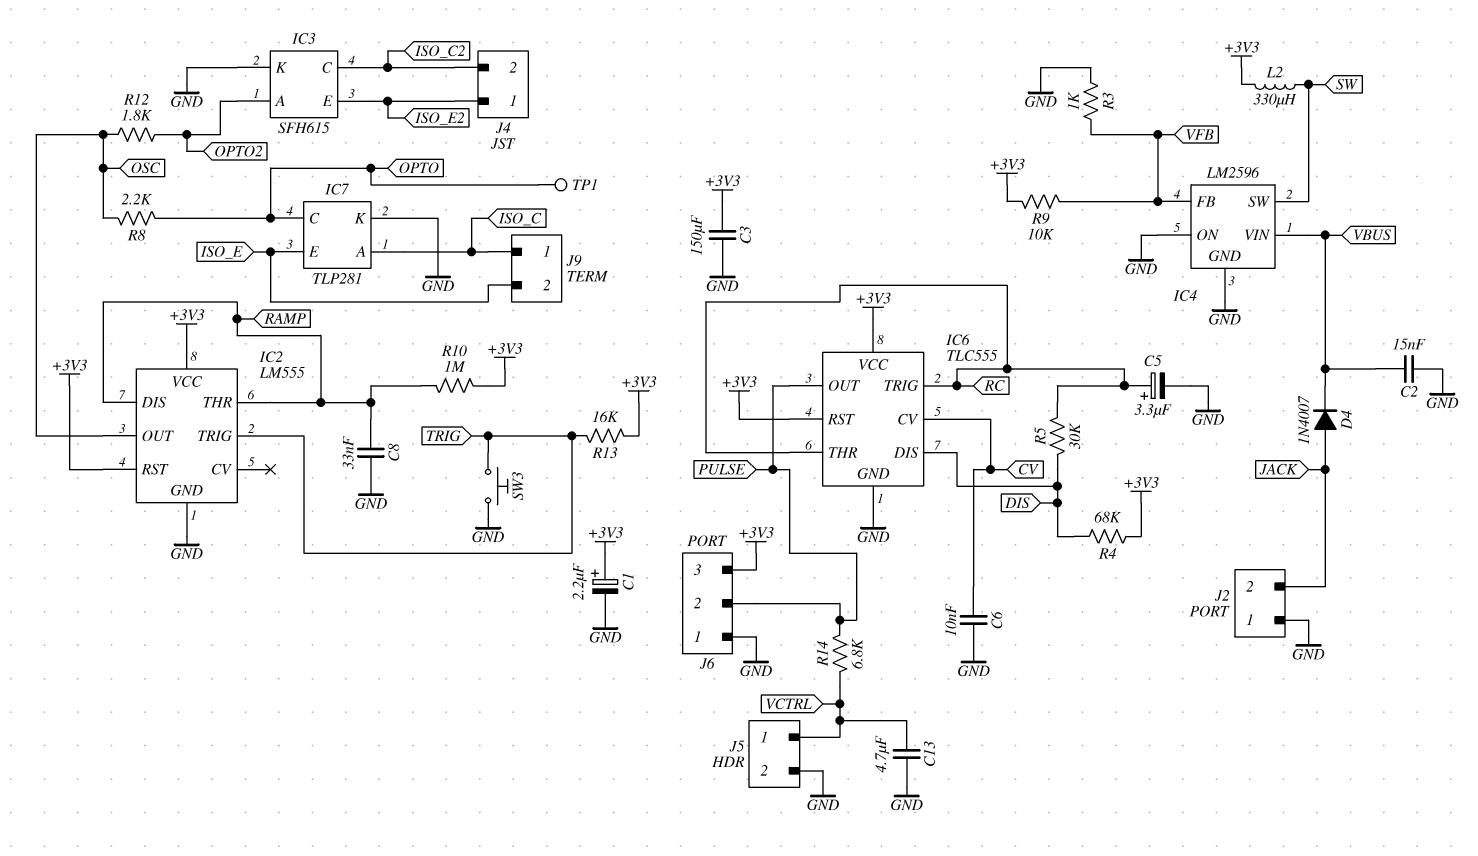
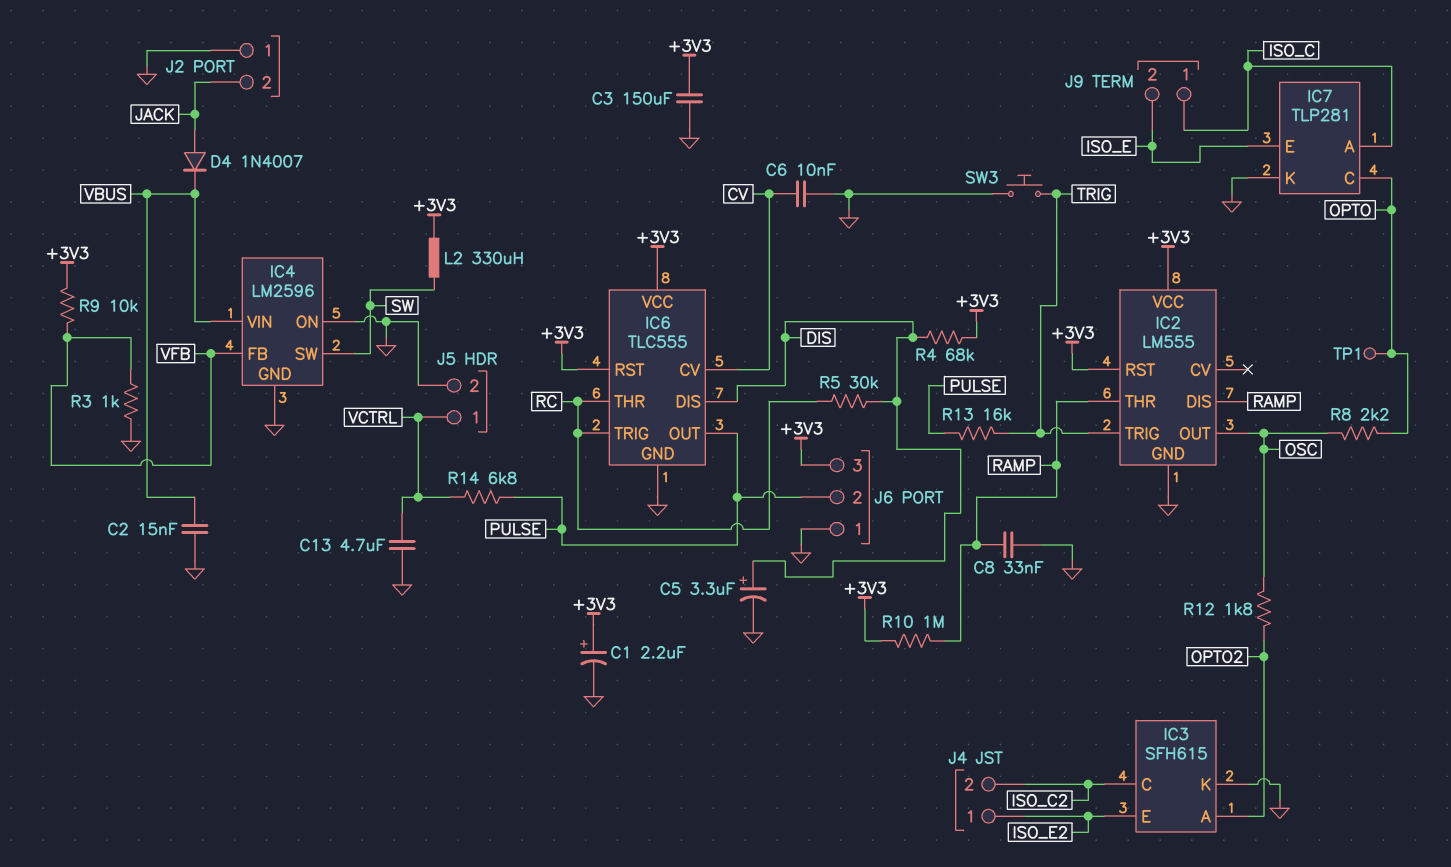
C5: 3.3uF (plus RC, minus GND) -> 3.3uF (plus DIS, minus GND)
R13: 16k (+3V3, TRIG) -> 16k (PULSE, TRIG)

